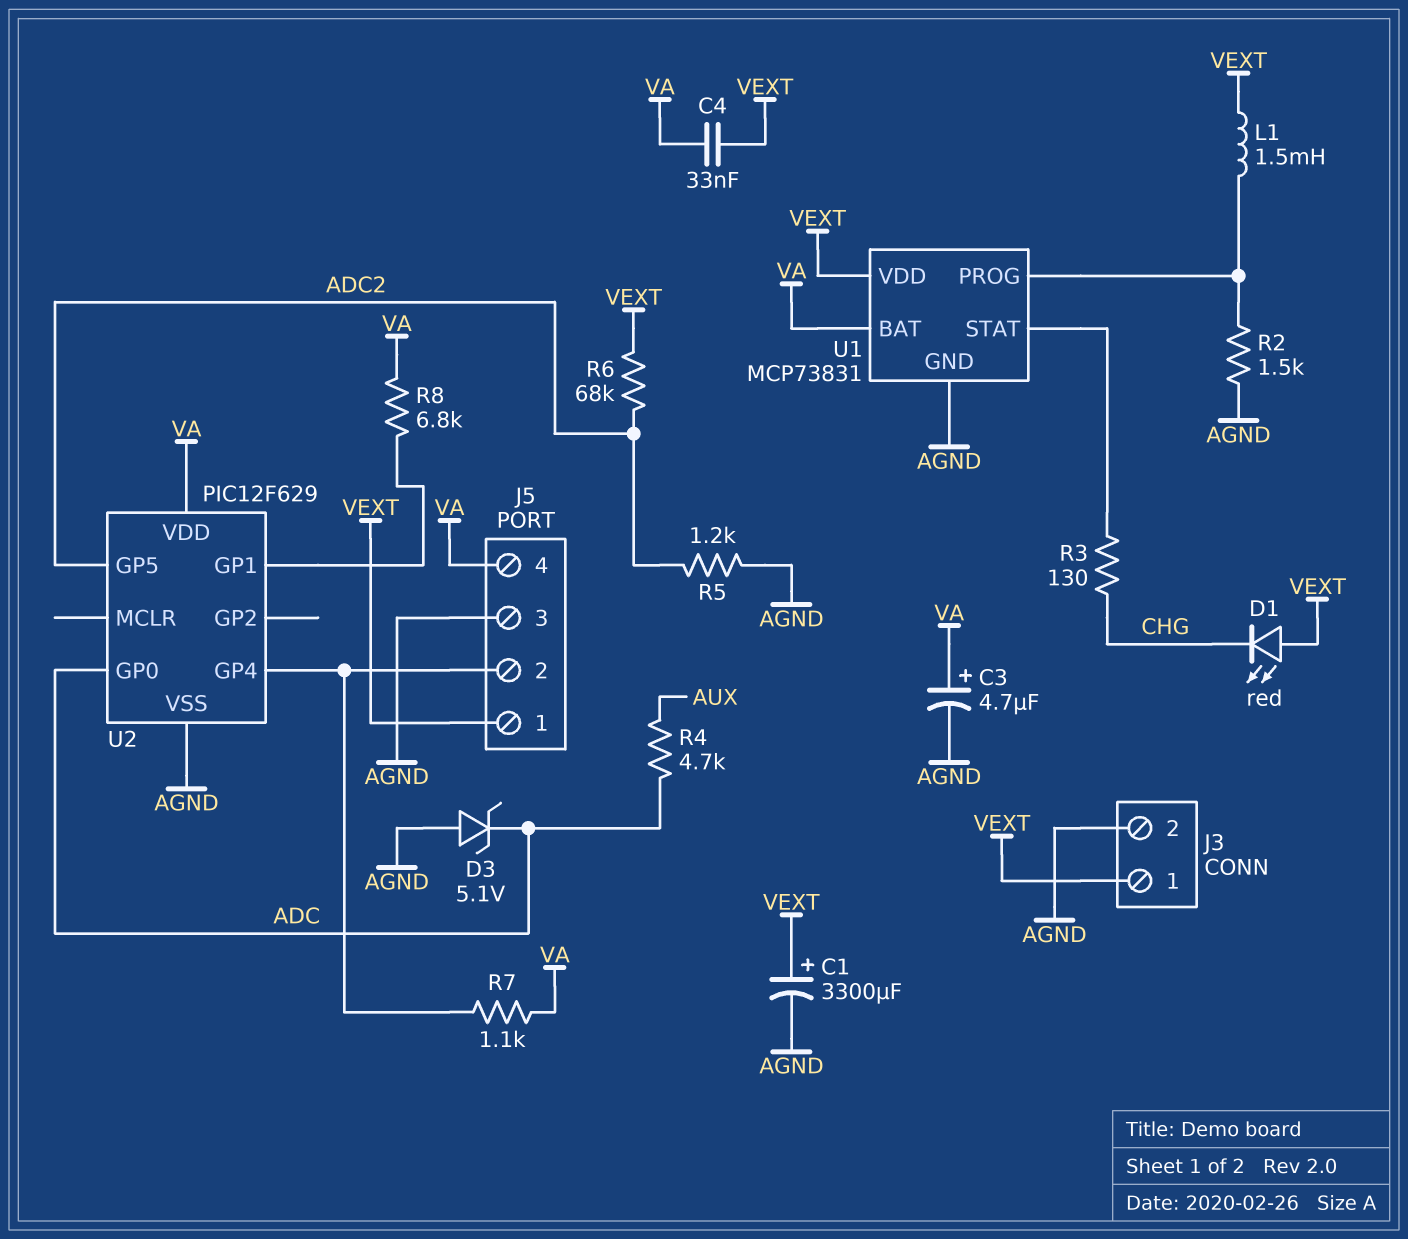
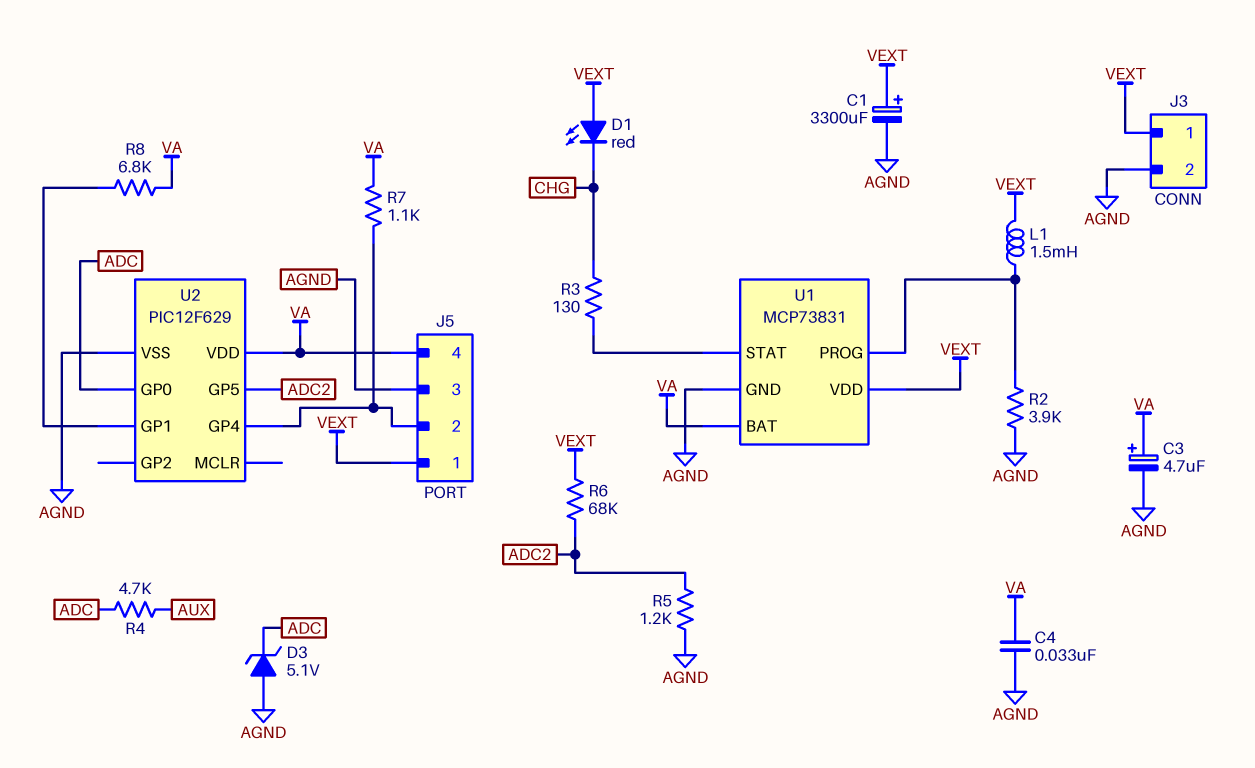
C4: 33nF (VA, VEXT) -> 33nF (AGND, VA)
R2: 1.5k (AGND, U1/PROG) -> 3.9k (AGND, U1/PROG)

